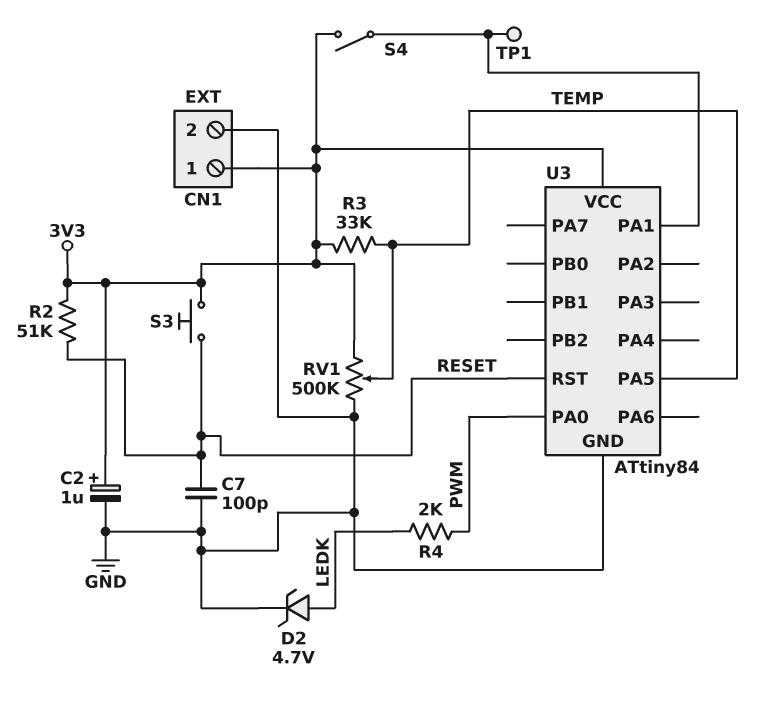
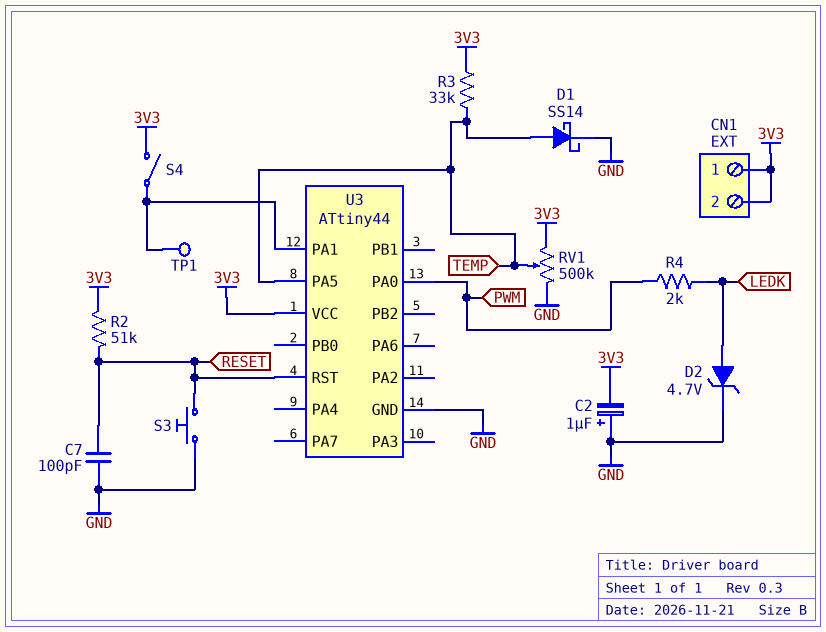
C2: 1uF (plus 3V3, minus GND) -> 1uF (plus GND, minus 3V3)
CN1 pin 2: GND -> 3V3
D1: none -> schottky SS14 (A TEMP, K GND)
S3: button (3V3, RESET) -> button (GND, RESET)
U3: ATtiny84 -> ATtiny44

